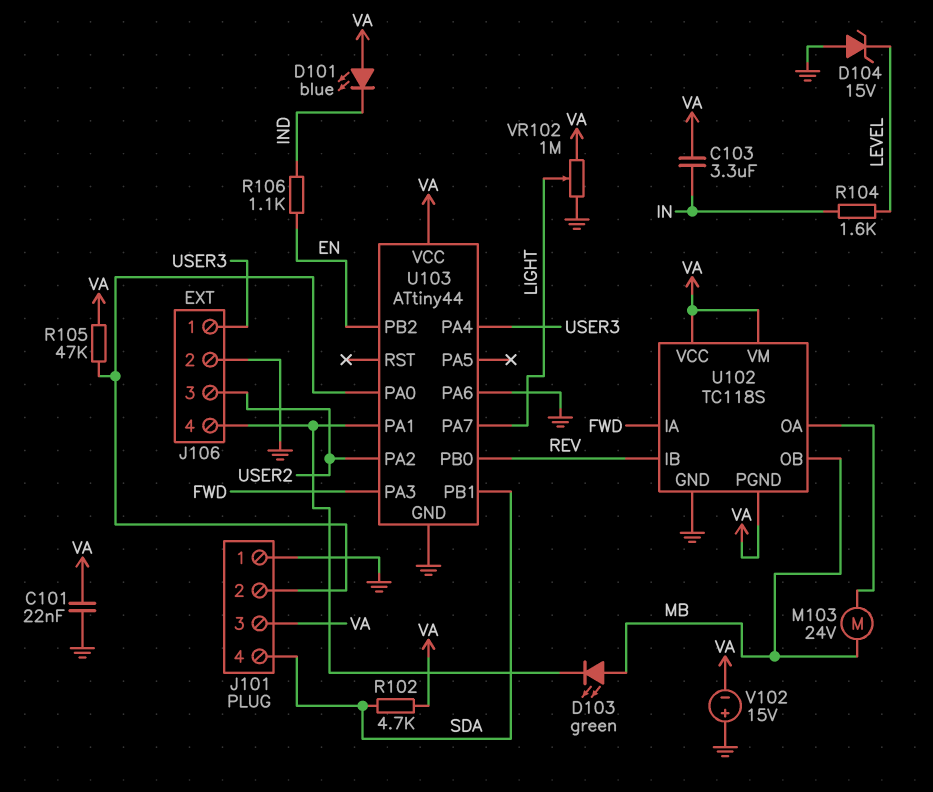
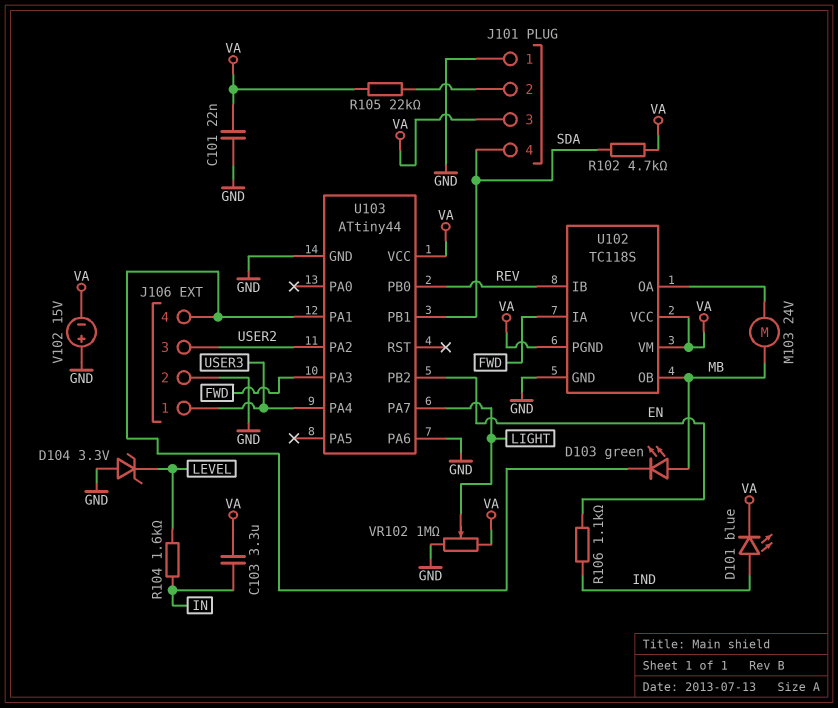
D101: LED blue (A VA, K IND) -> LED blue (A IND, K VA)
D104: zener 15V (A GND, K LEVEL) -> zener 3.3V (A GND, K LEVEL)
R105: 47k (J101/2, VA) -> 22k (J101/2, VA)
U103 pin PA0: J101/2 -> none

